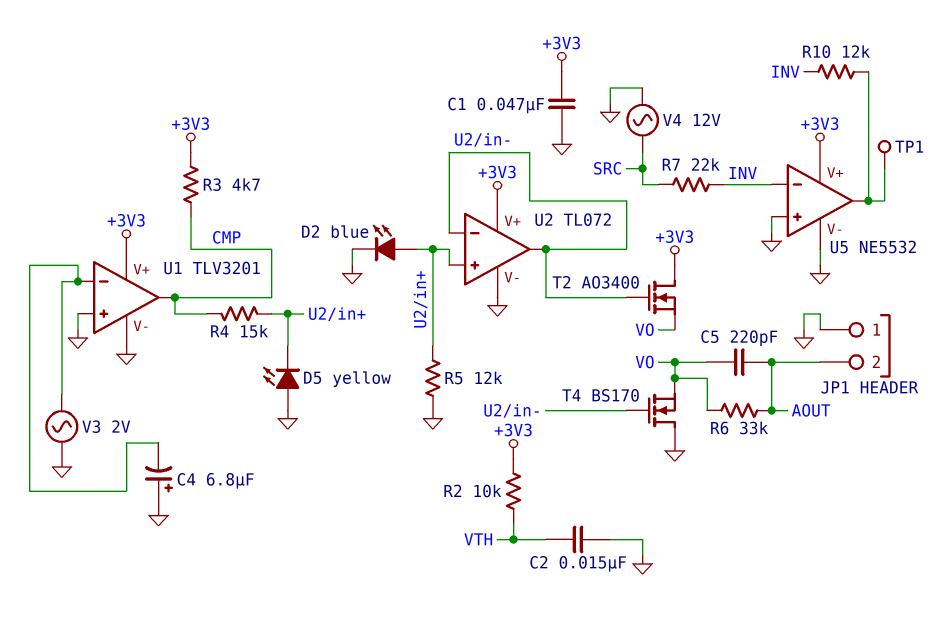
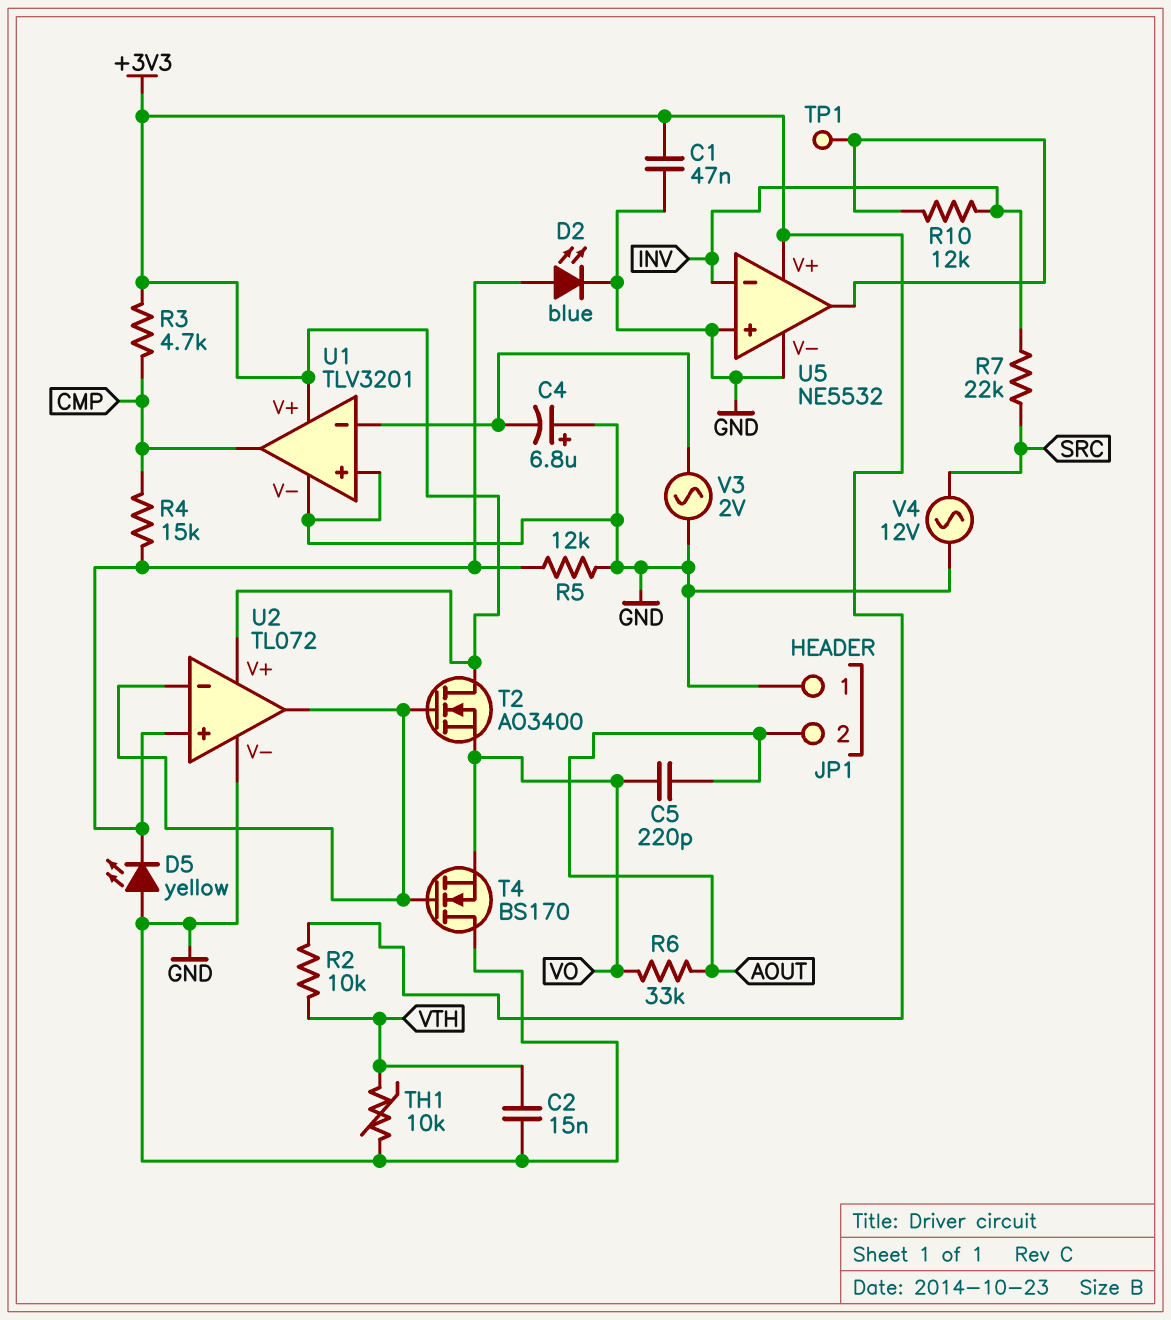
TH1: none -> 10k (GND, VTH)

